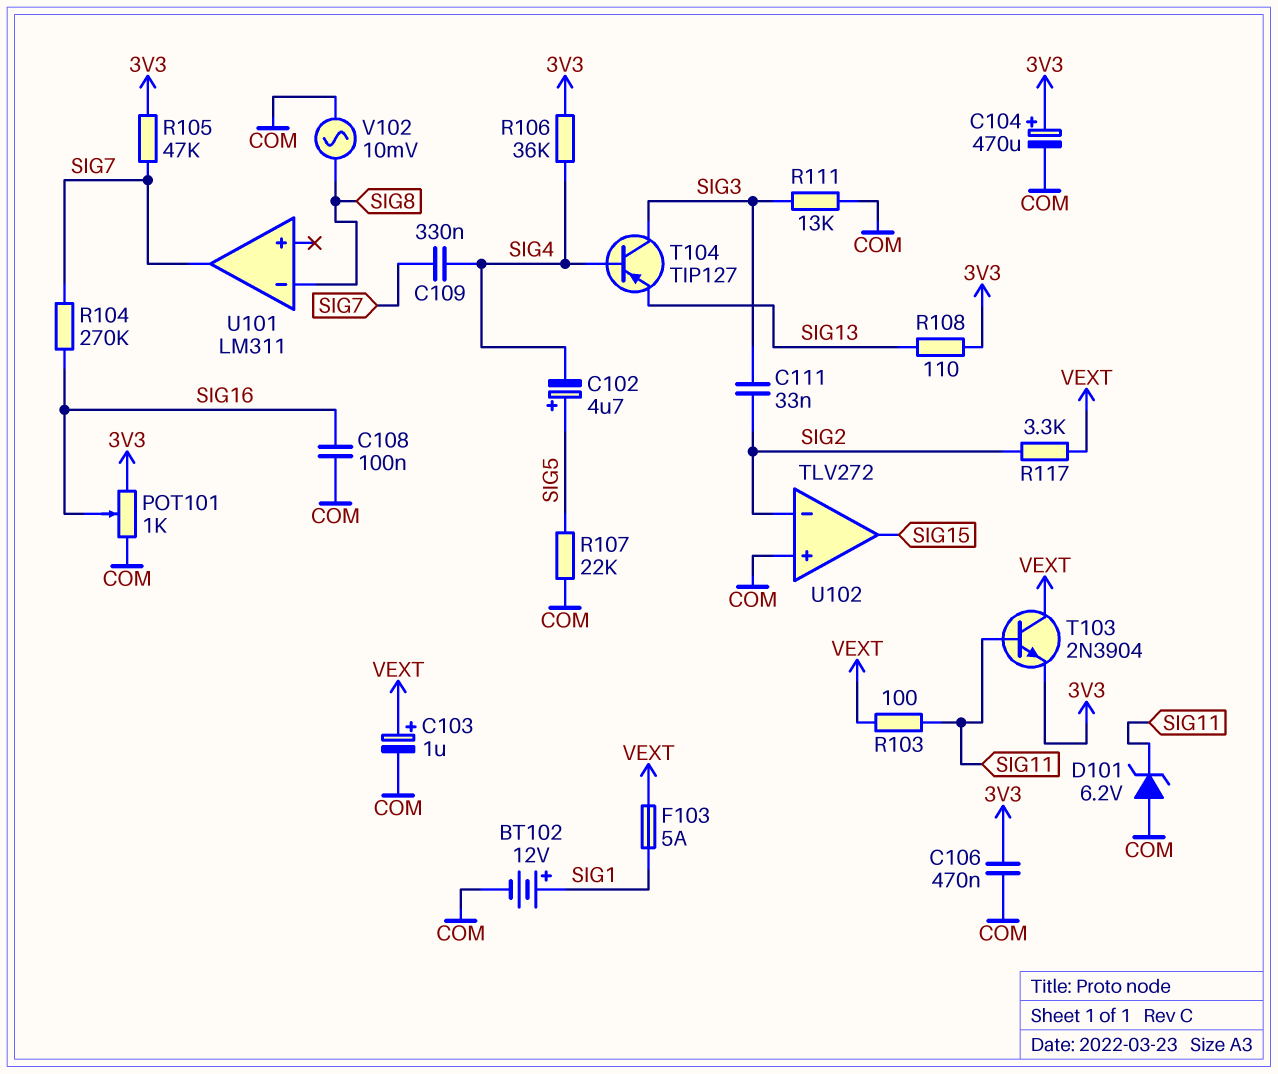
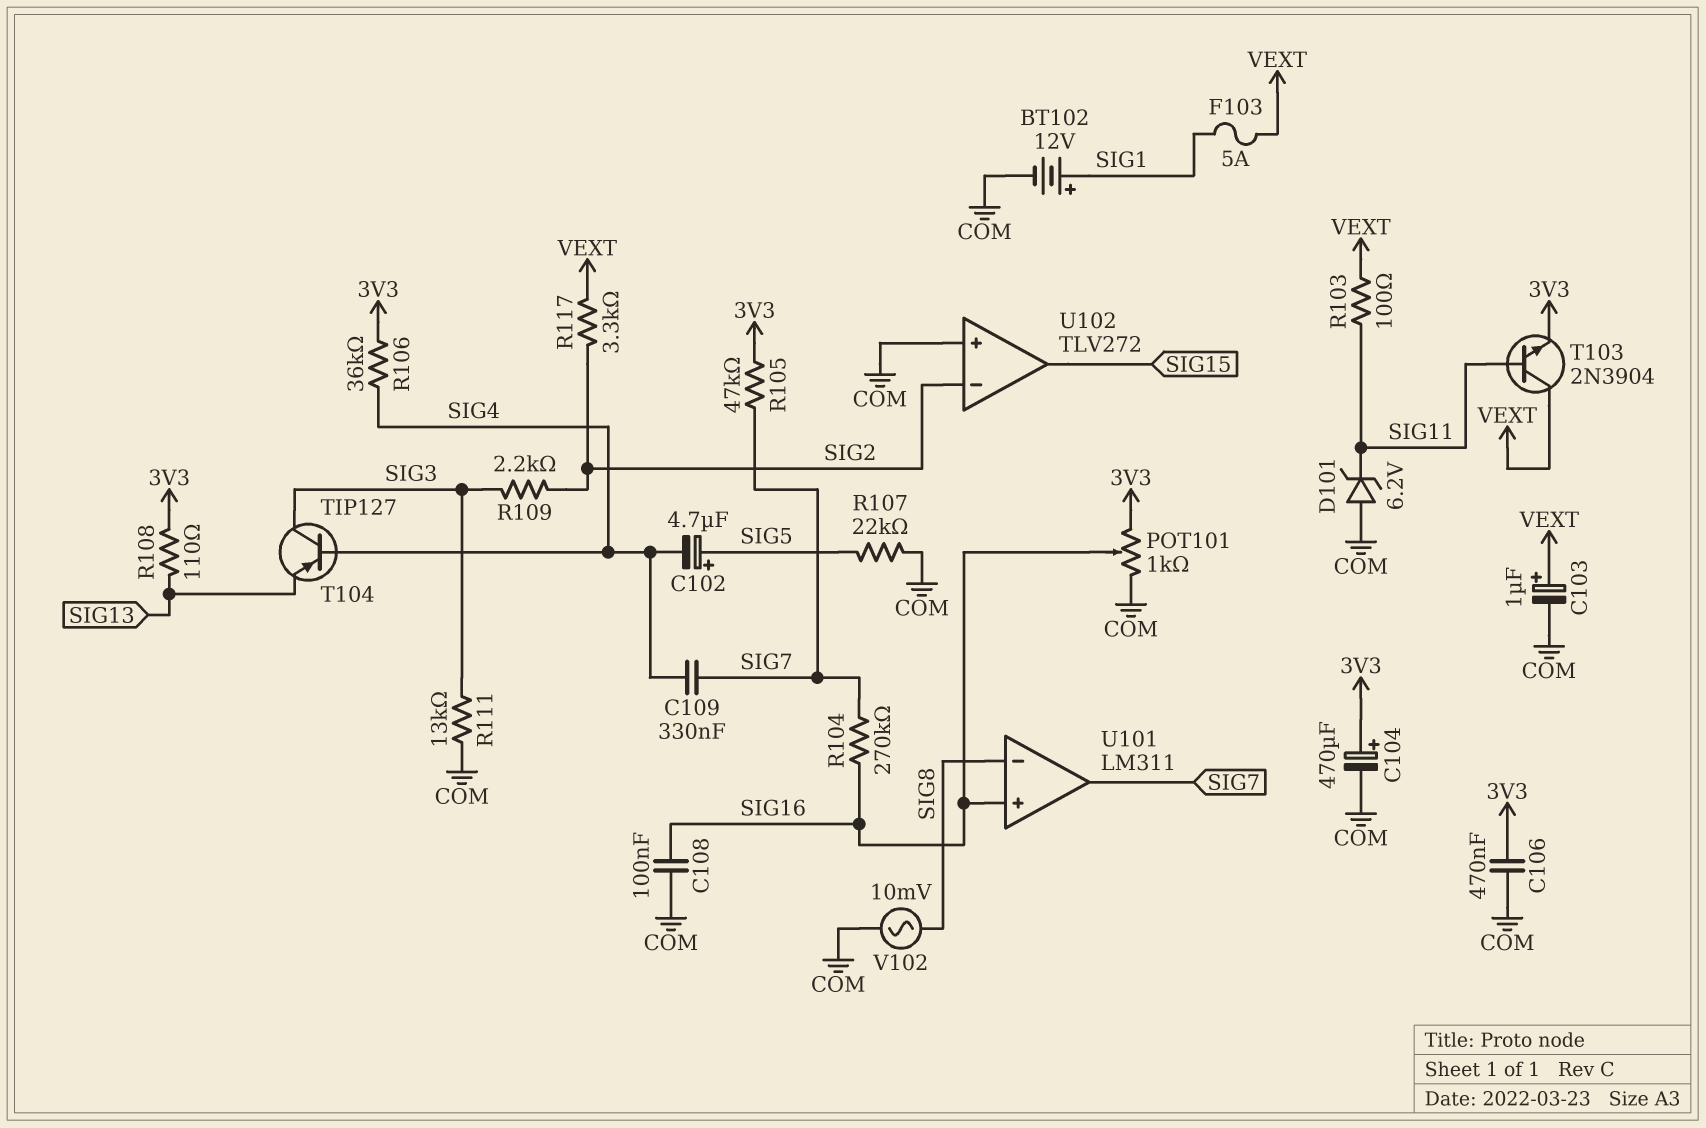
C111: 33nF (SIG2, SIG3) -> none
R109: none -> 2.2k (SIG2, SIG3)
U101 pin in+: none -> SIG16

